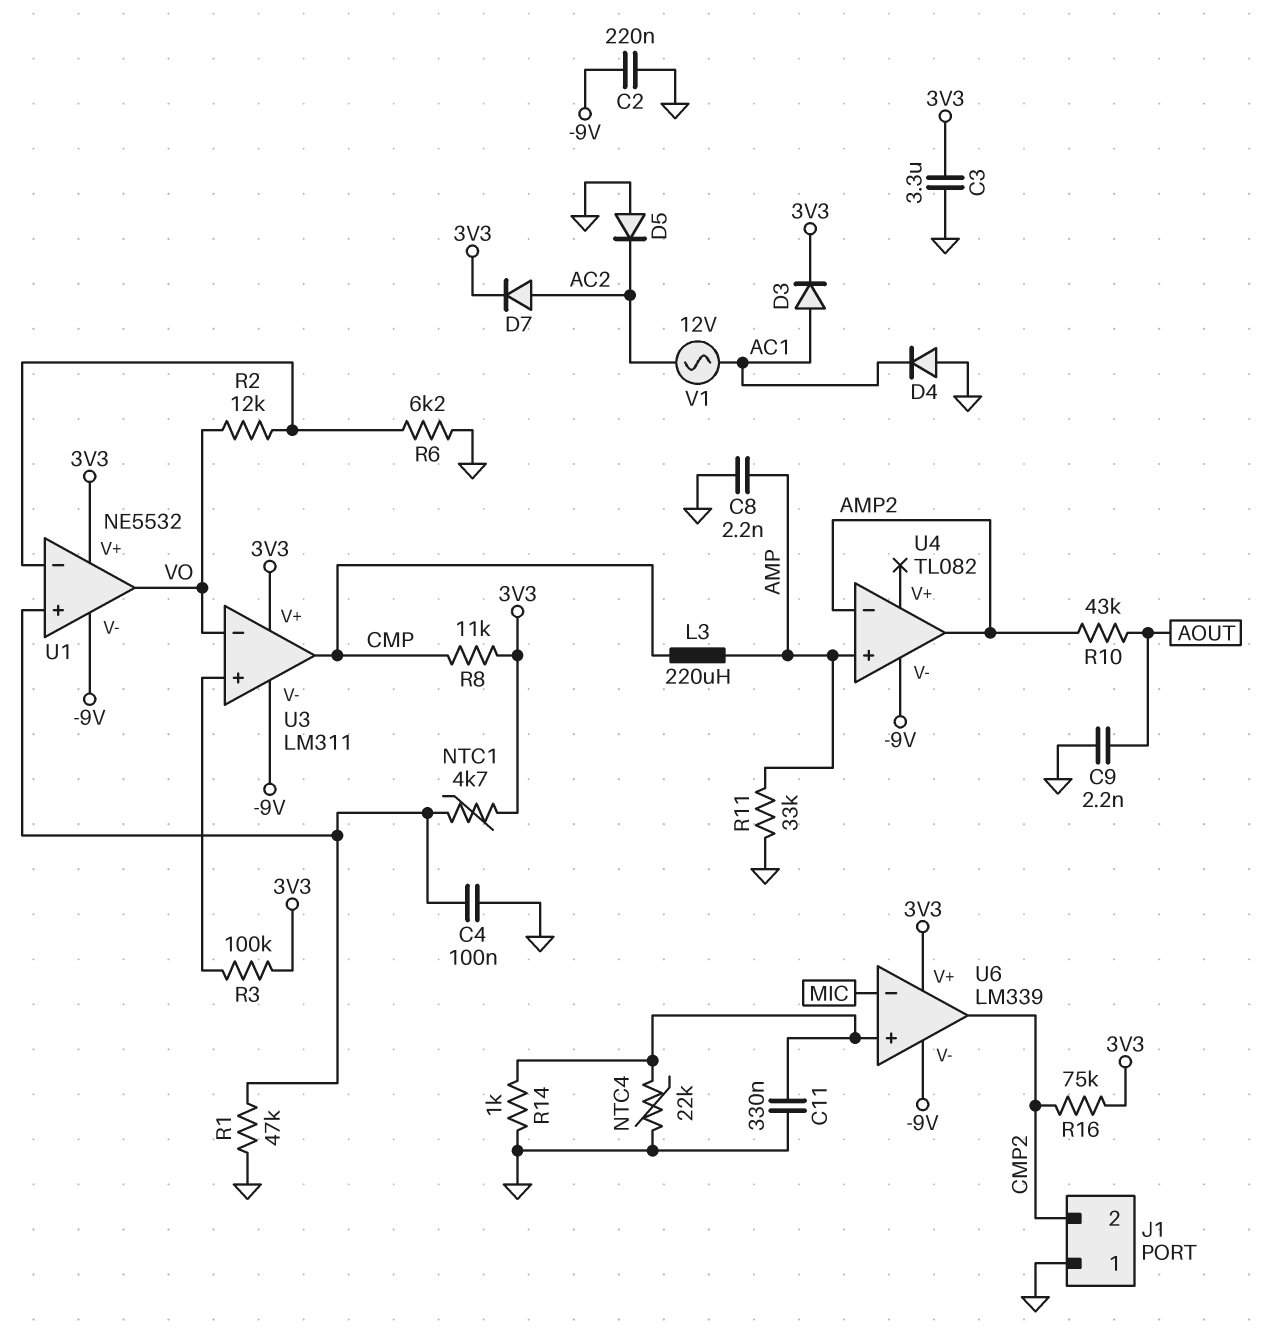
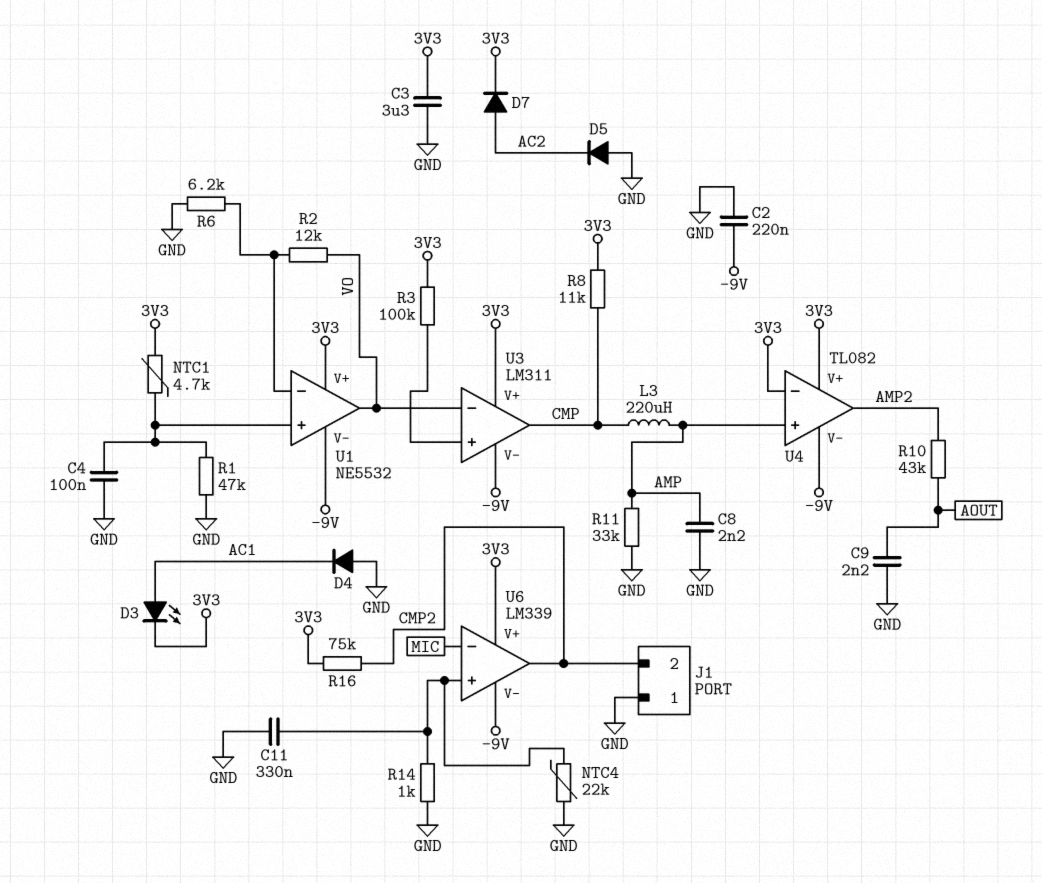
D3: diode (A AC1, K 3V3) -> LED (A AC1, K 3V3)
U4 pin V+: none -> 3V3
U4 pin in-: AMP2 -> 3V3
V1: AC 12V (AC1, AC2) -> none

